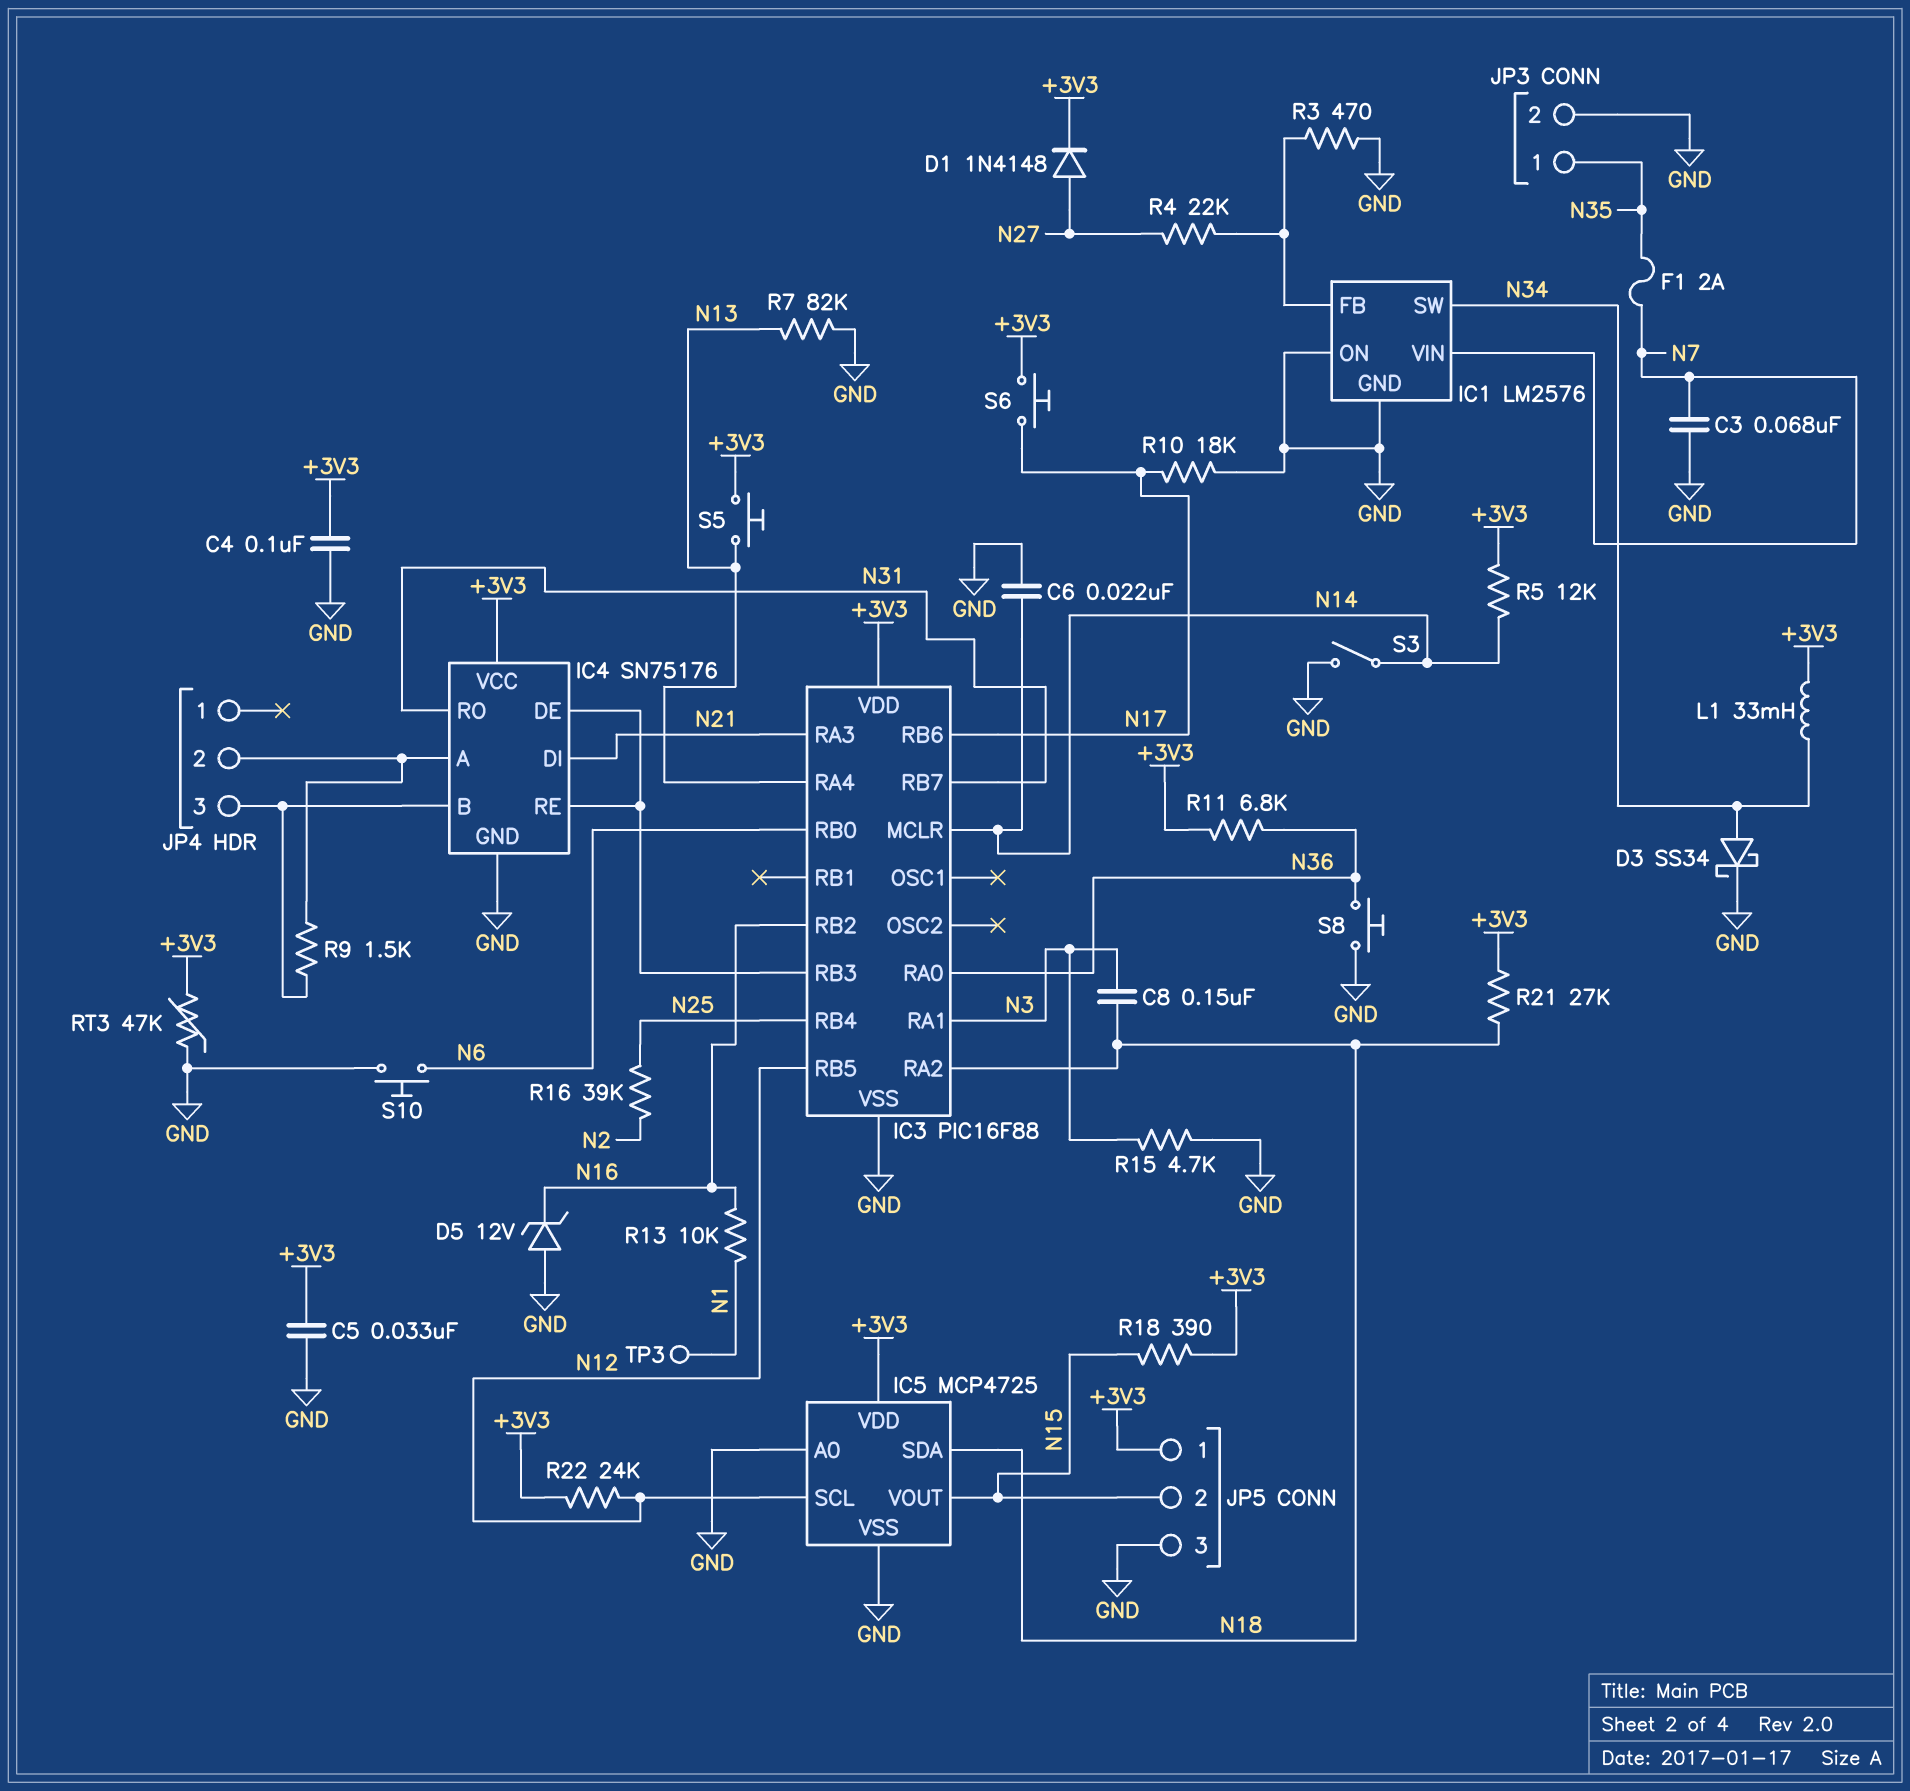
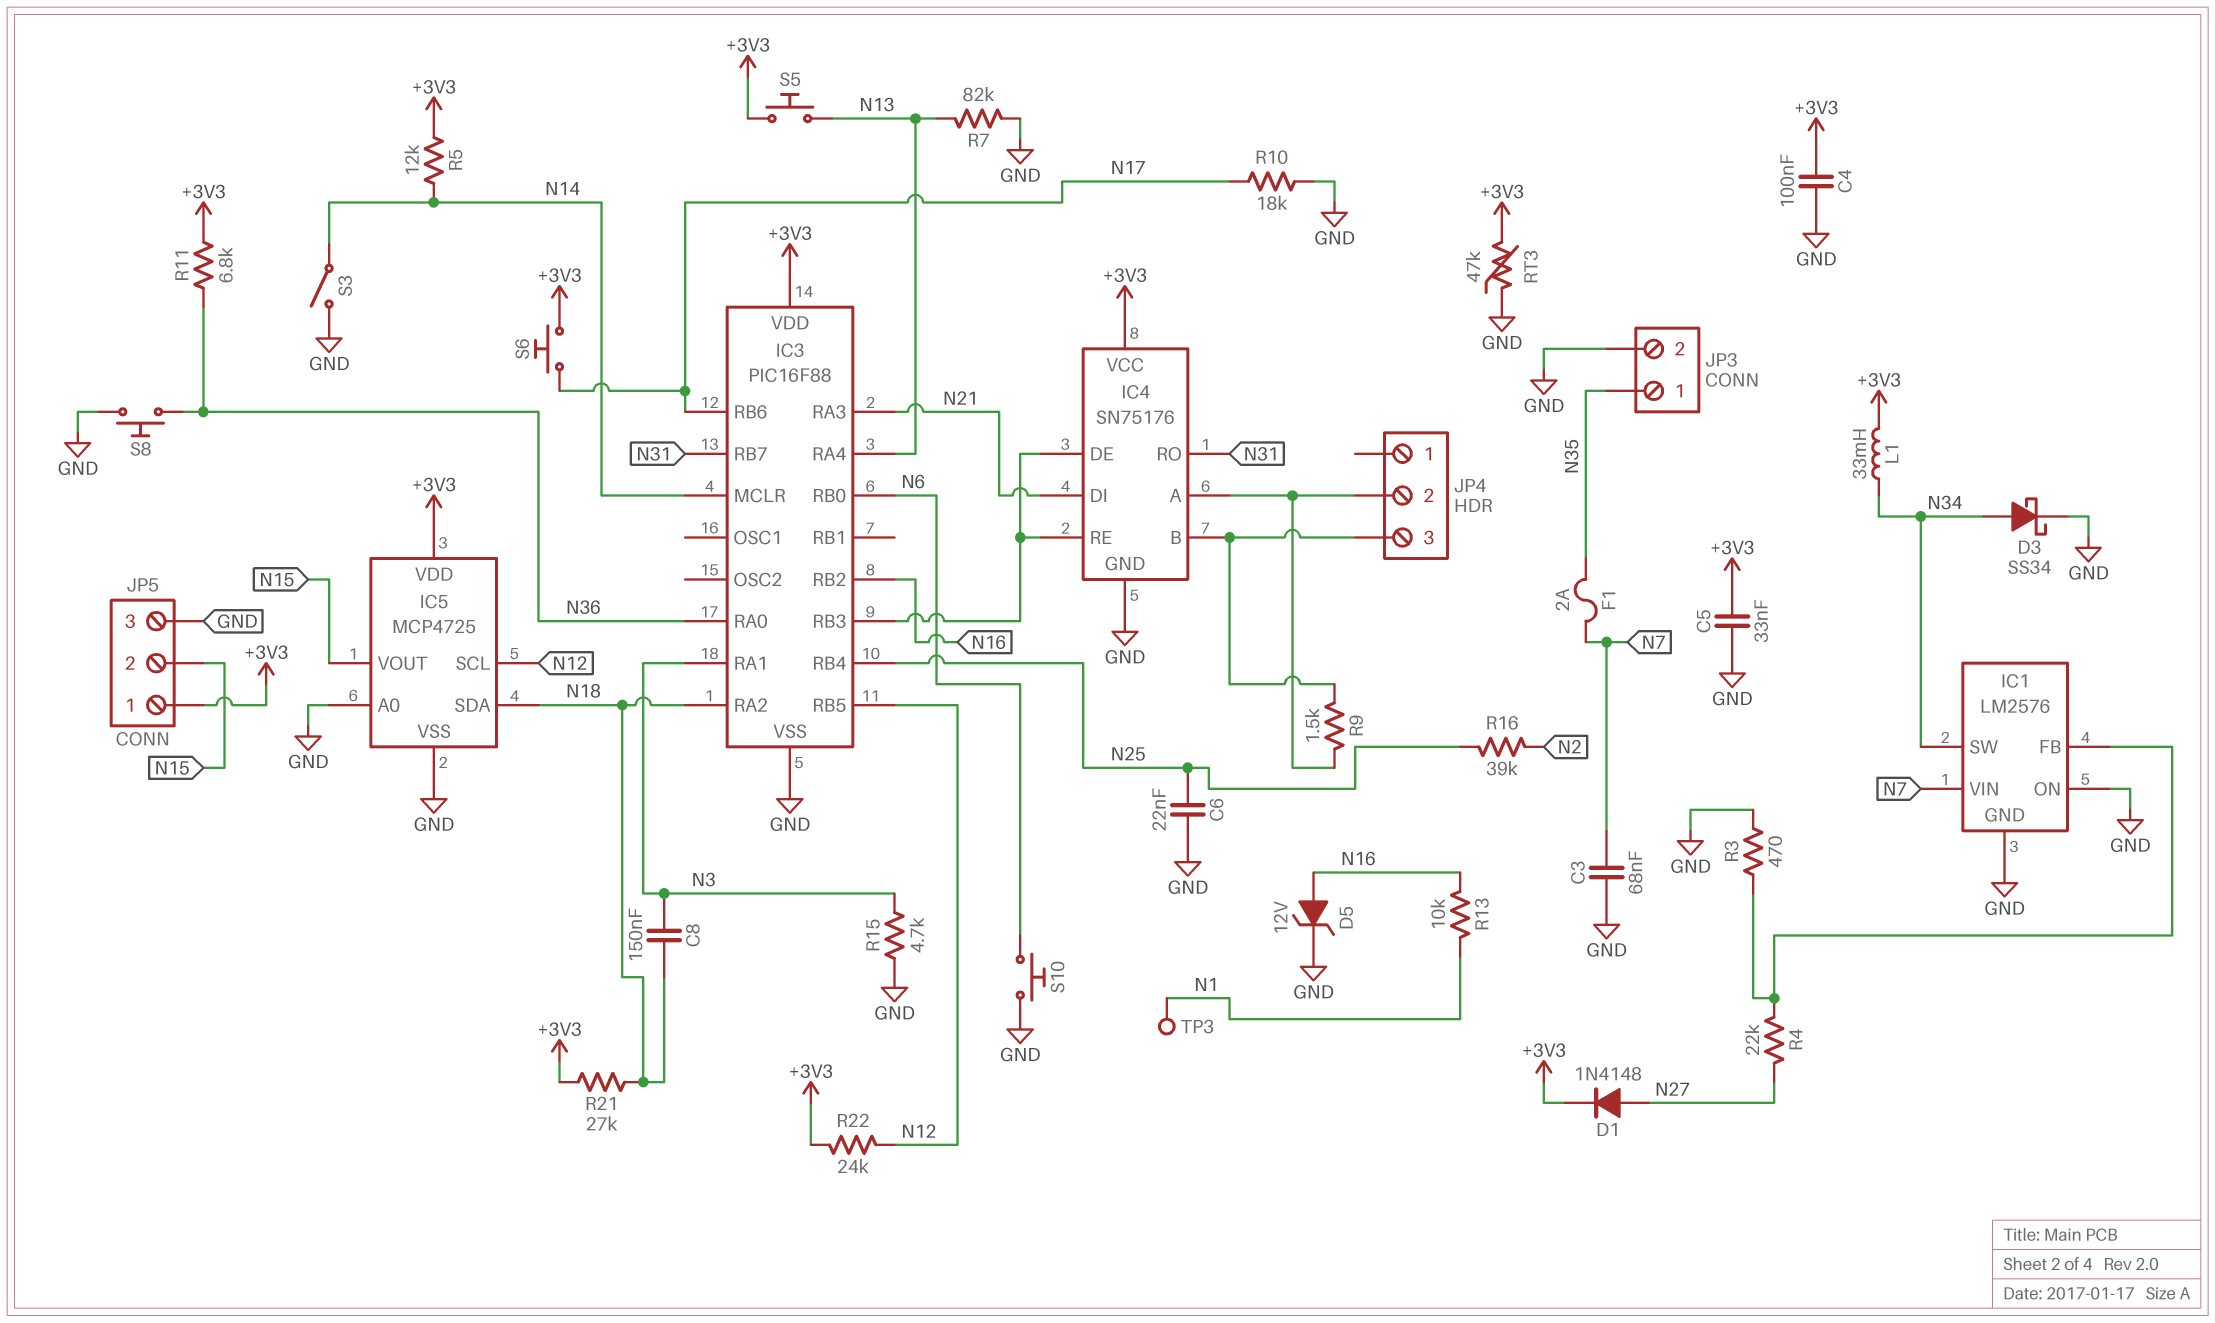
C6: 22nF (GND, N14) -> 22nF (GND, N25)
D5: zener 12V (A GND, K N16) -> zener 12V (A N16, K GND)
R18: 390 (+3V3, N15) -> none

